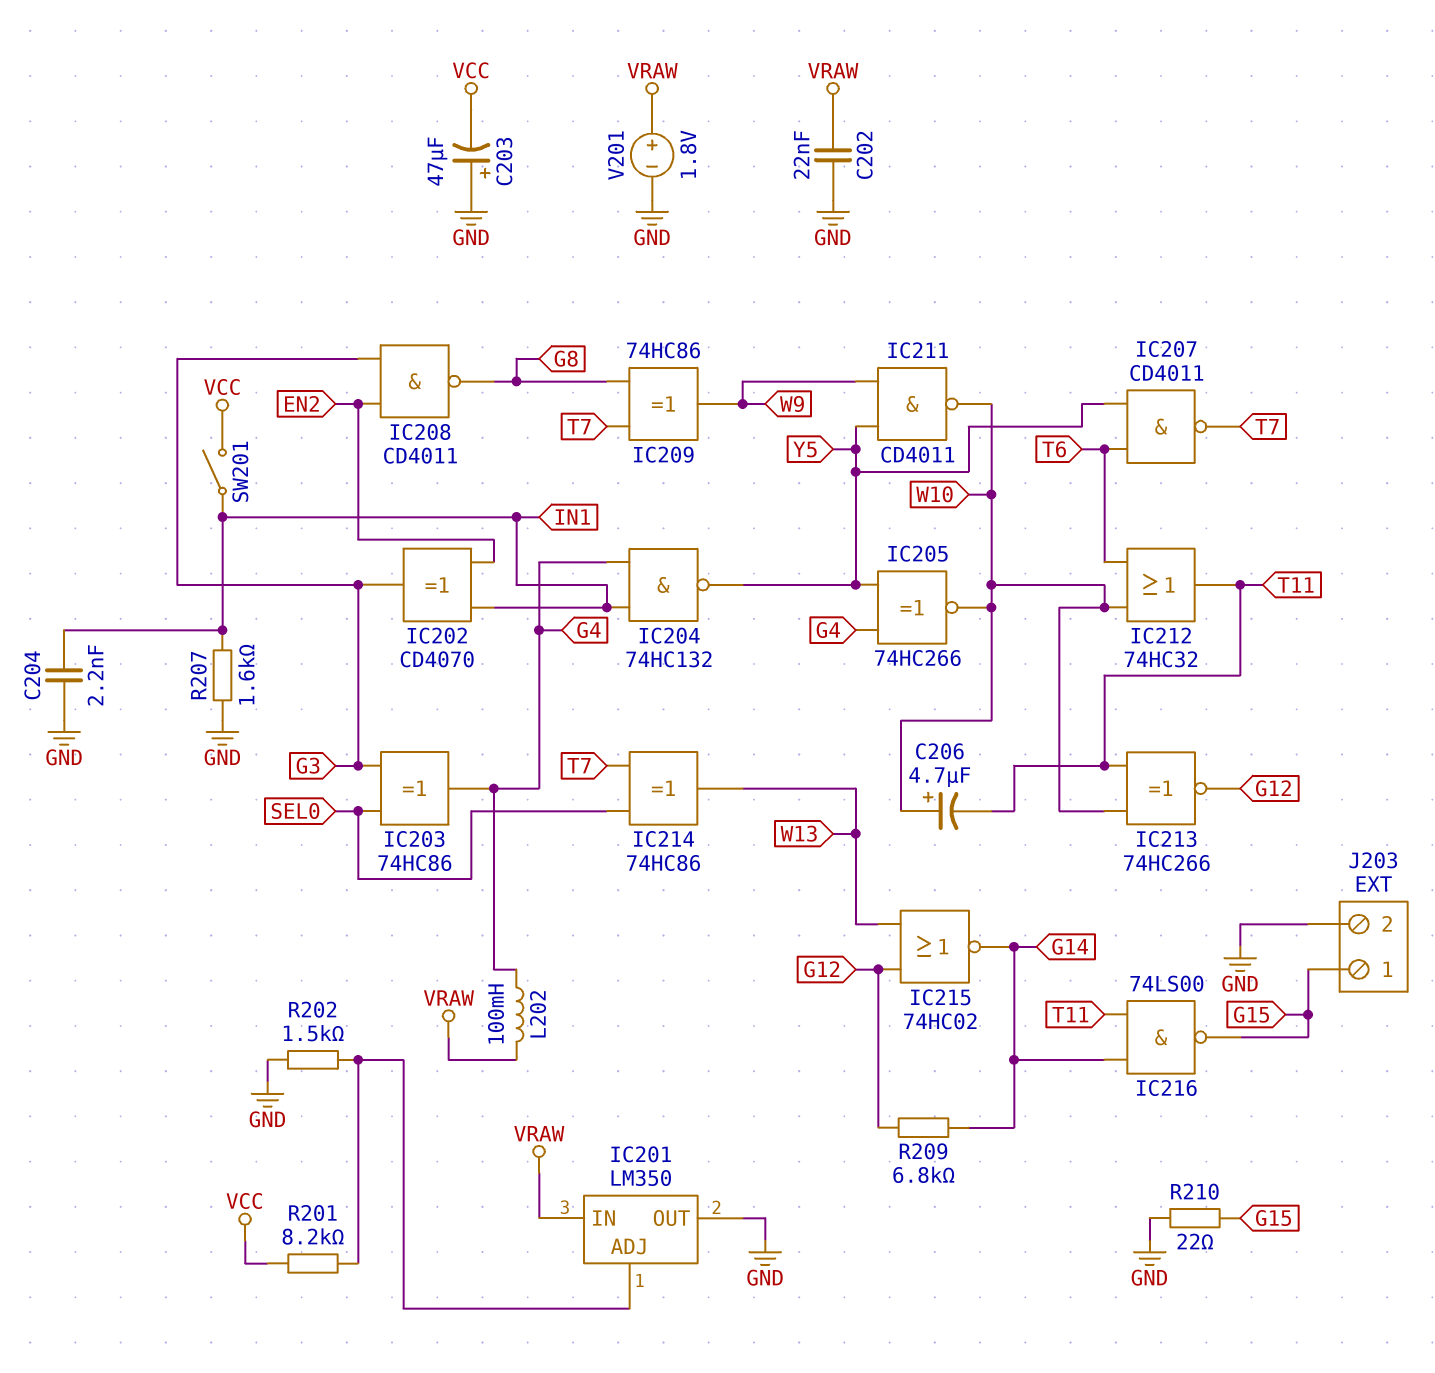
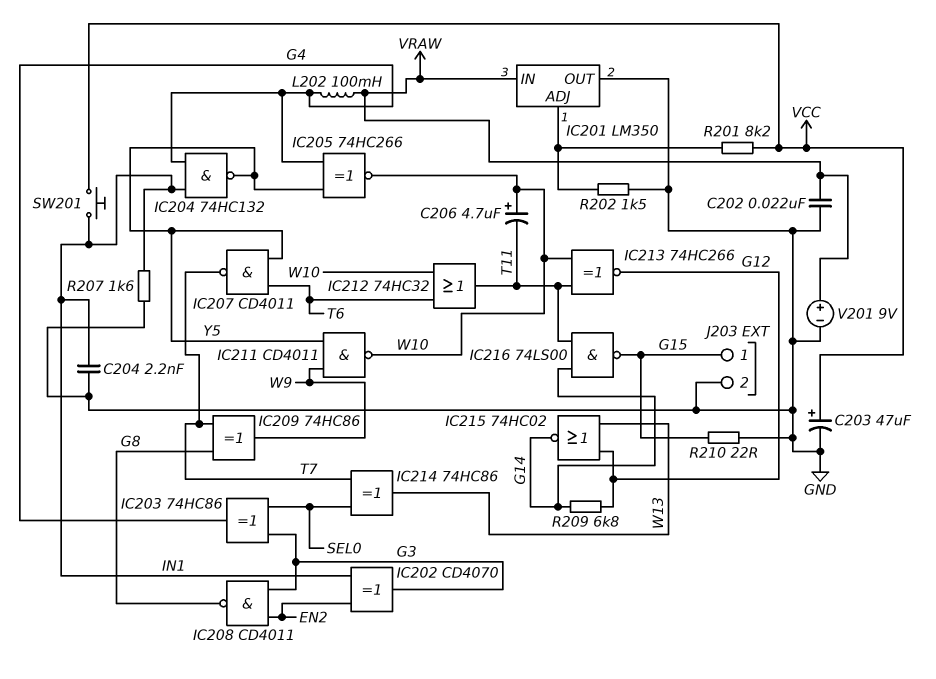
C203: 47uF (plus GND, minus VCC) -> 47uF (plus VCC, minus GND)
SW201: switch (IN1, VCC) -> button (IN1, VCC)
V201: 1.8V (plus VRAW, minus GND) -> 9V (plus VRAW, minus GND)

